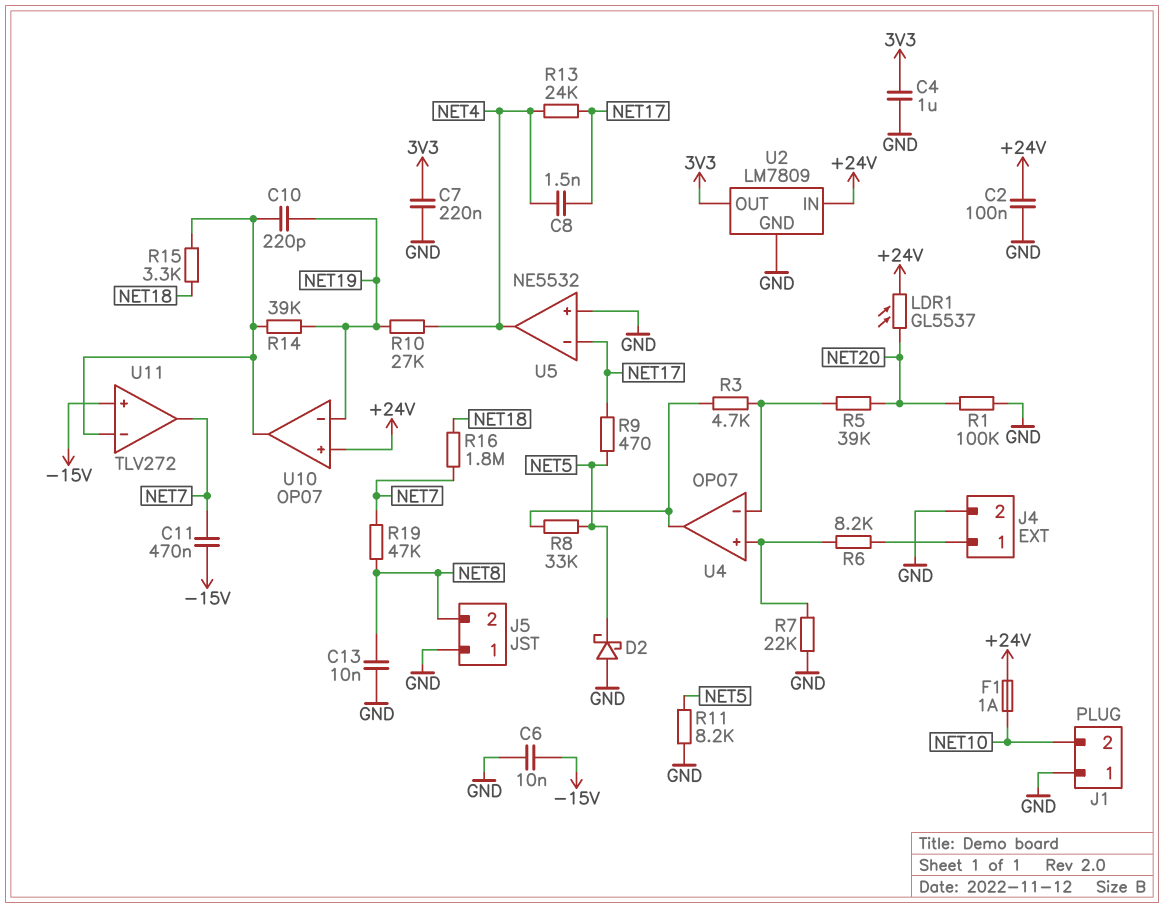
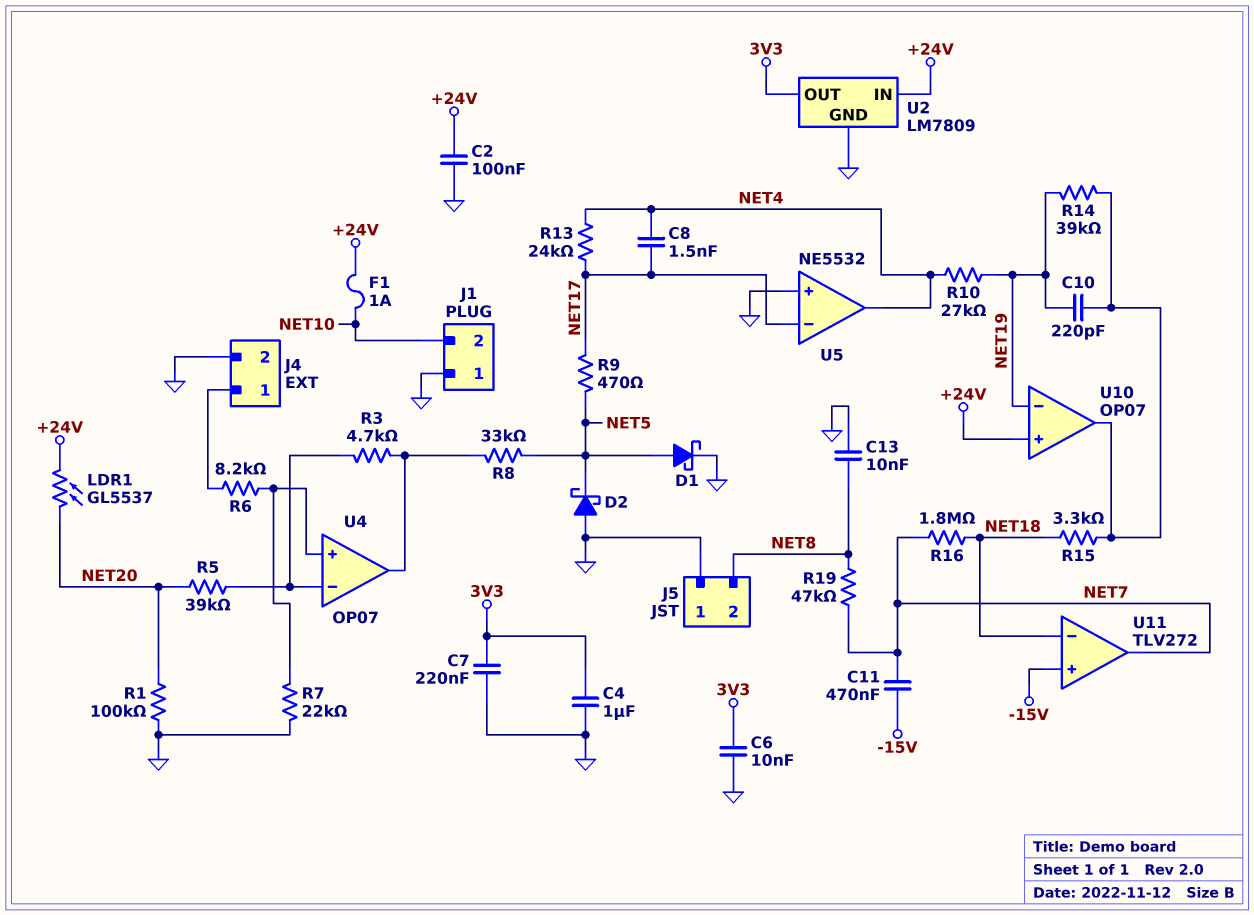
C6: 10nF (-15V, GND) -> 10nF (3V3, GND)
D1: none -> schottky (A NET5, K GND)
R11: 8.2k (GND, NET5) -> none
U11 pin in-: U10/out -> NET18

